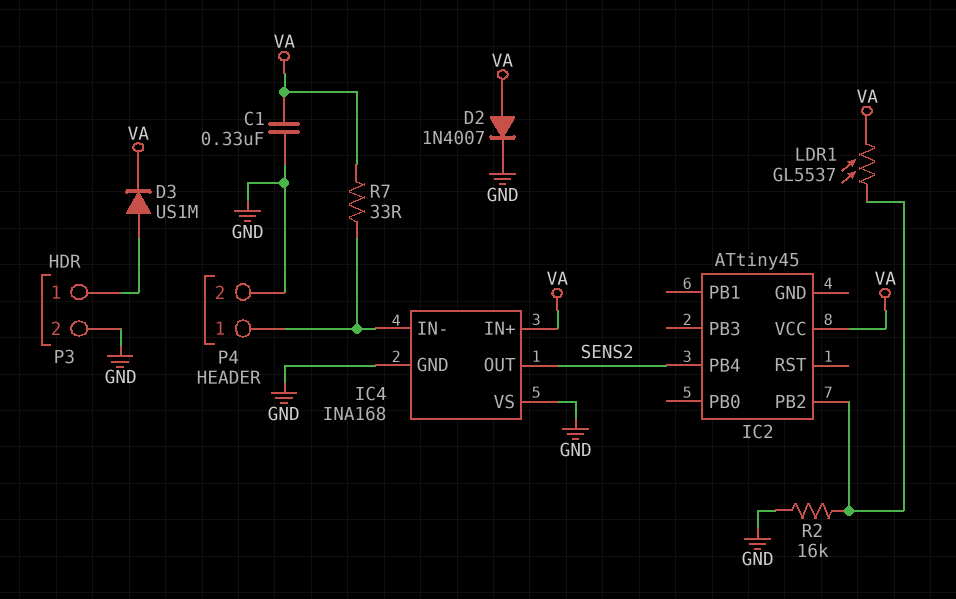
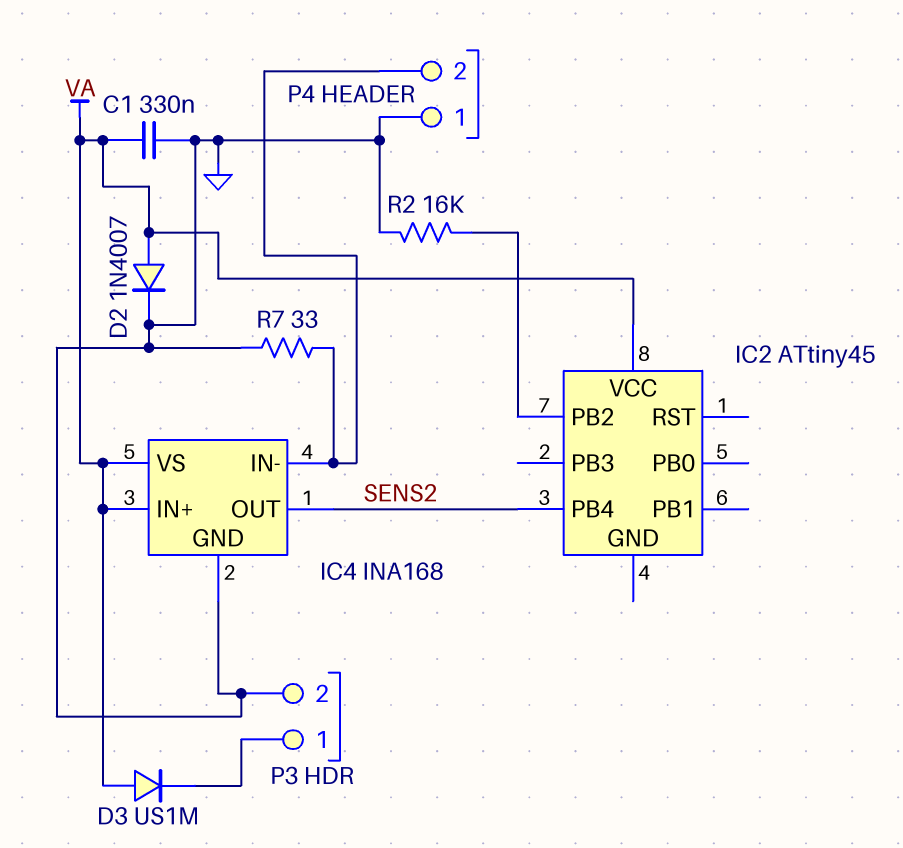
D3: diode US1M (A P3/1, K VA) -> diode US1M (A VA, K P3/1)
IC4 pin VS: GND -> VA
LDR1: GL5537 (IC2/PB2, VA) -> none
P4 pin 1: IC4/IN- -> GND
P4 pin 2: GND -> IC4/IN-
R7: 33 (IC4/IN-, VA) -> 33 (GND, IC4/IN-)

